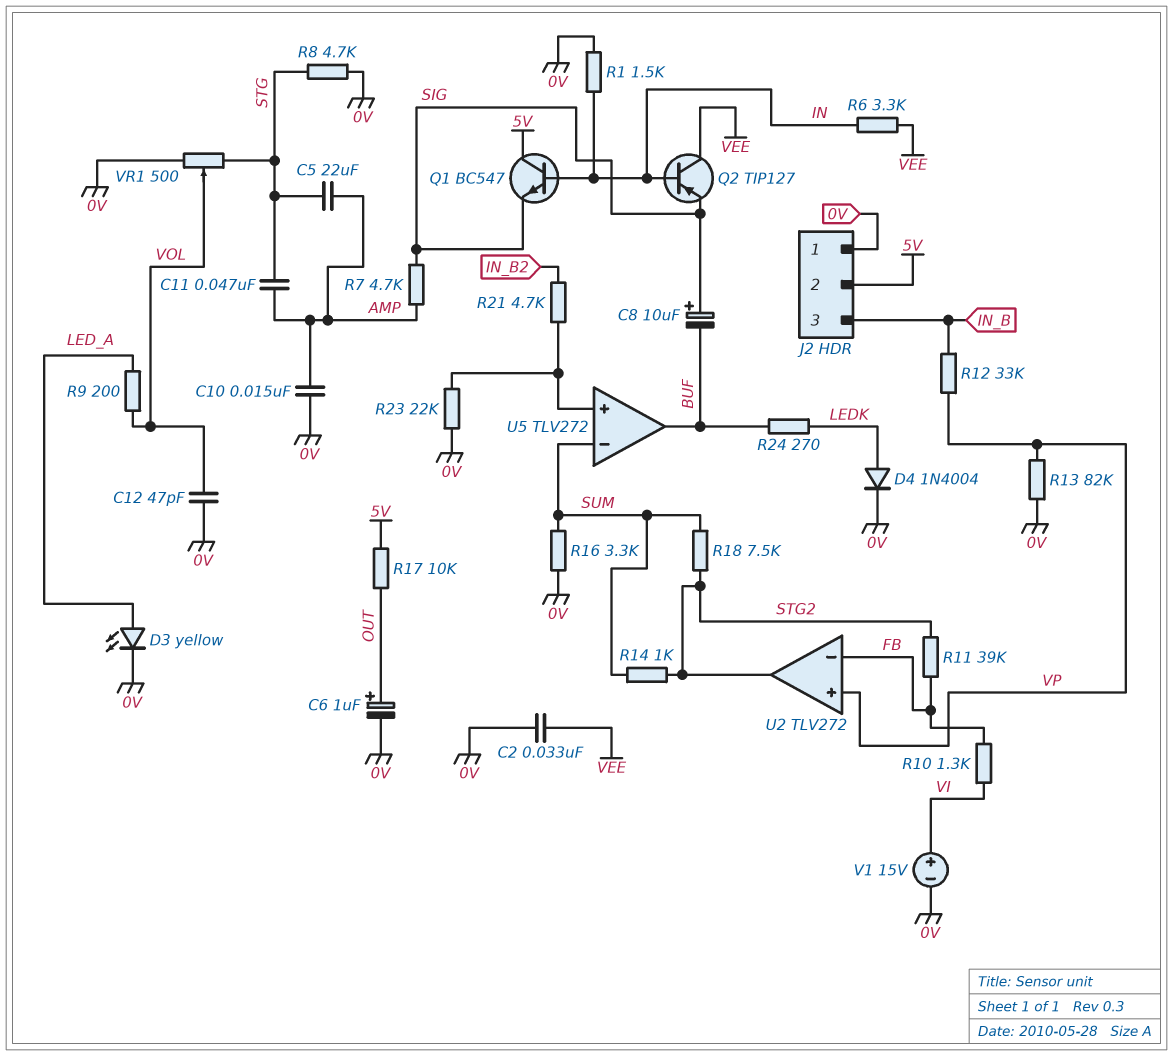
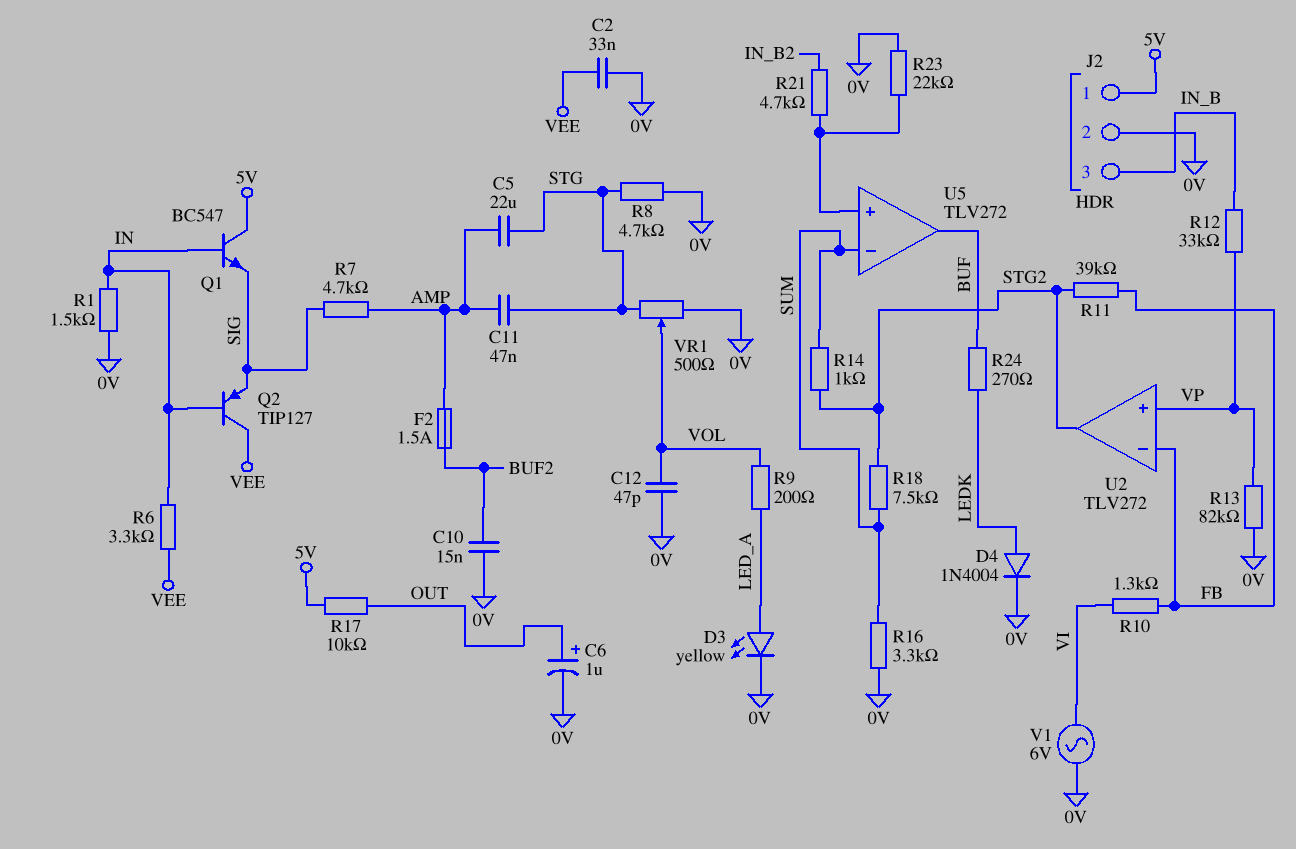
C8: 10uF (plus SIG, minus BUF) -> none
C10: 15nF (0V, AMP) -> 15nF (0V, BUF2)
F2: none -> 1.5A (AMP, BUF2)
J2 pin 1: 0V -> 5V
J2 pin 2: 5V -> 0V
V1: 15V (plus VI, minus 0V) -> AC 6V (0V, VI)

